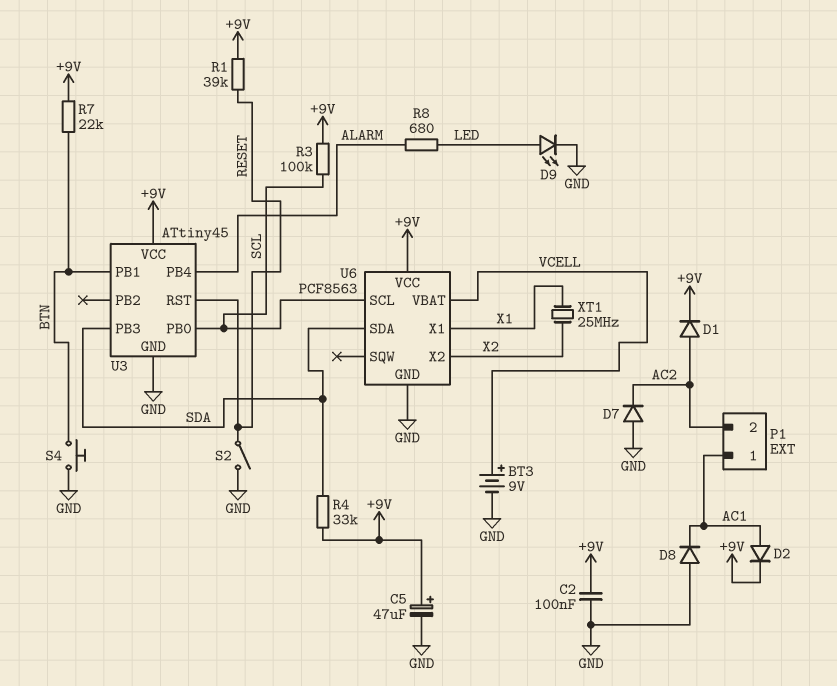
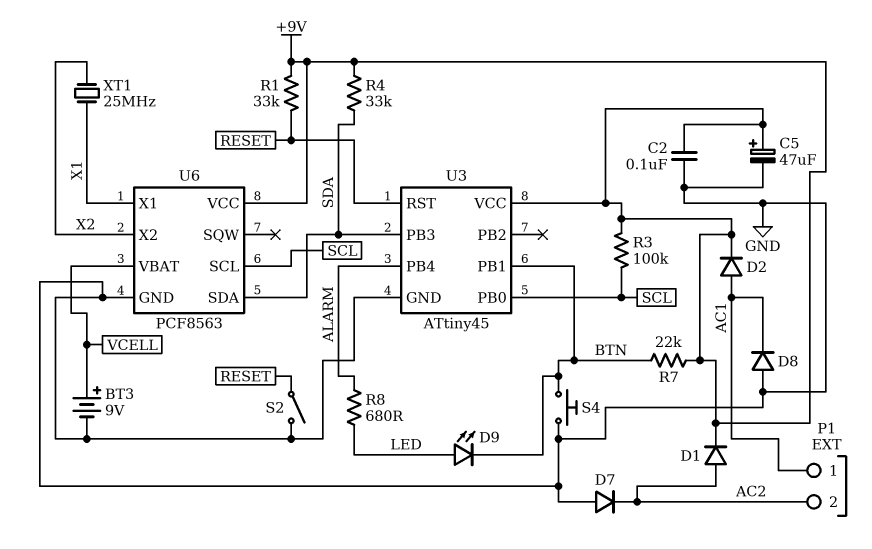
D9: LED (A LED, K GND) -> LED (A LED, K BTN)
R1: 39k (+9V, RESET) -> 33k (+9V, RESET)

